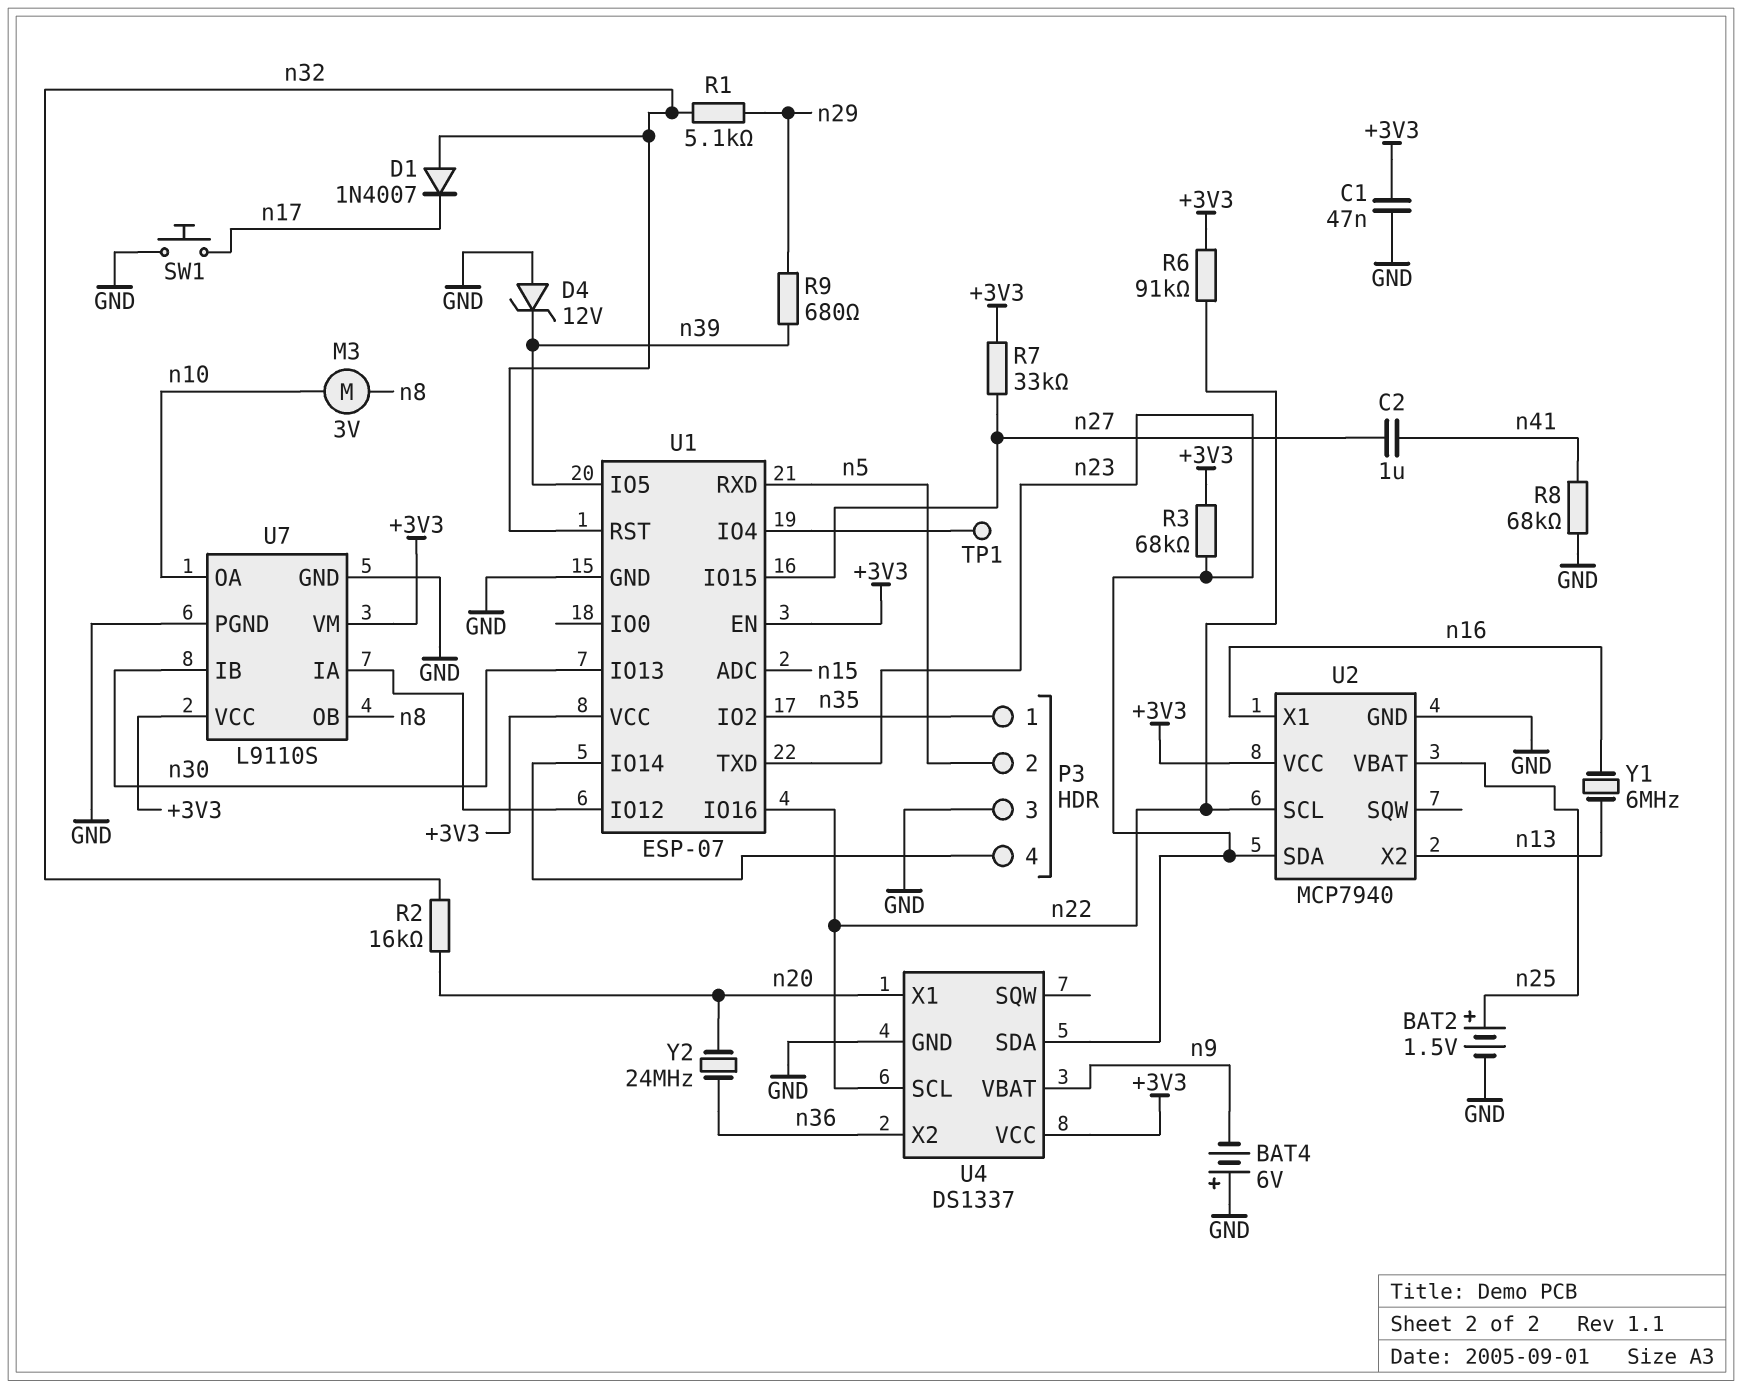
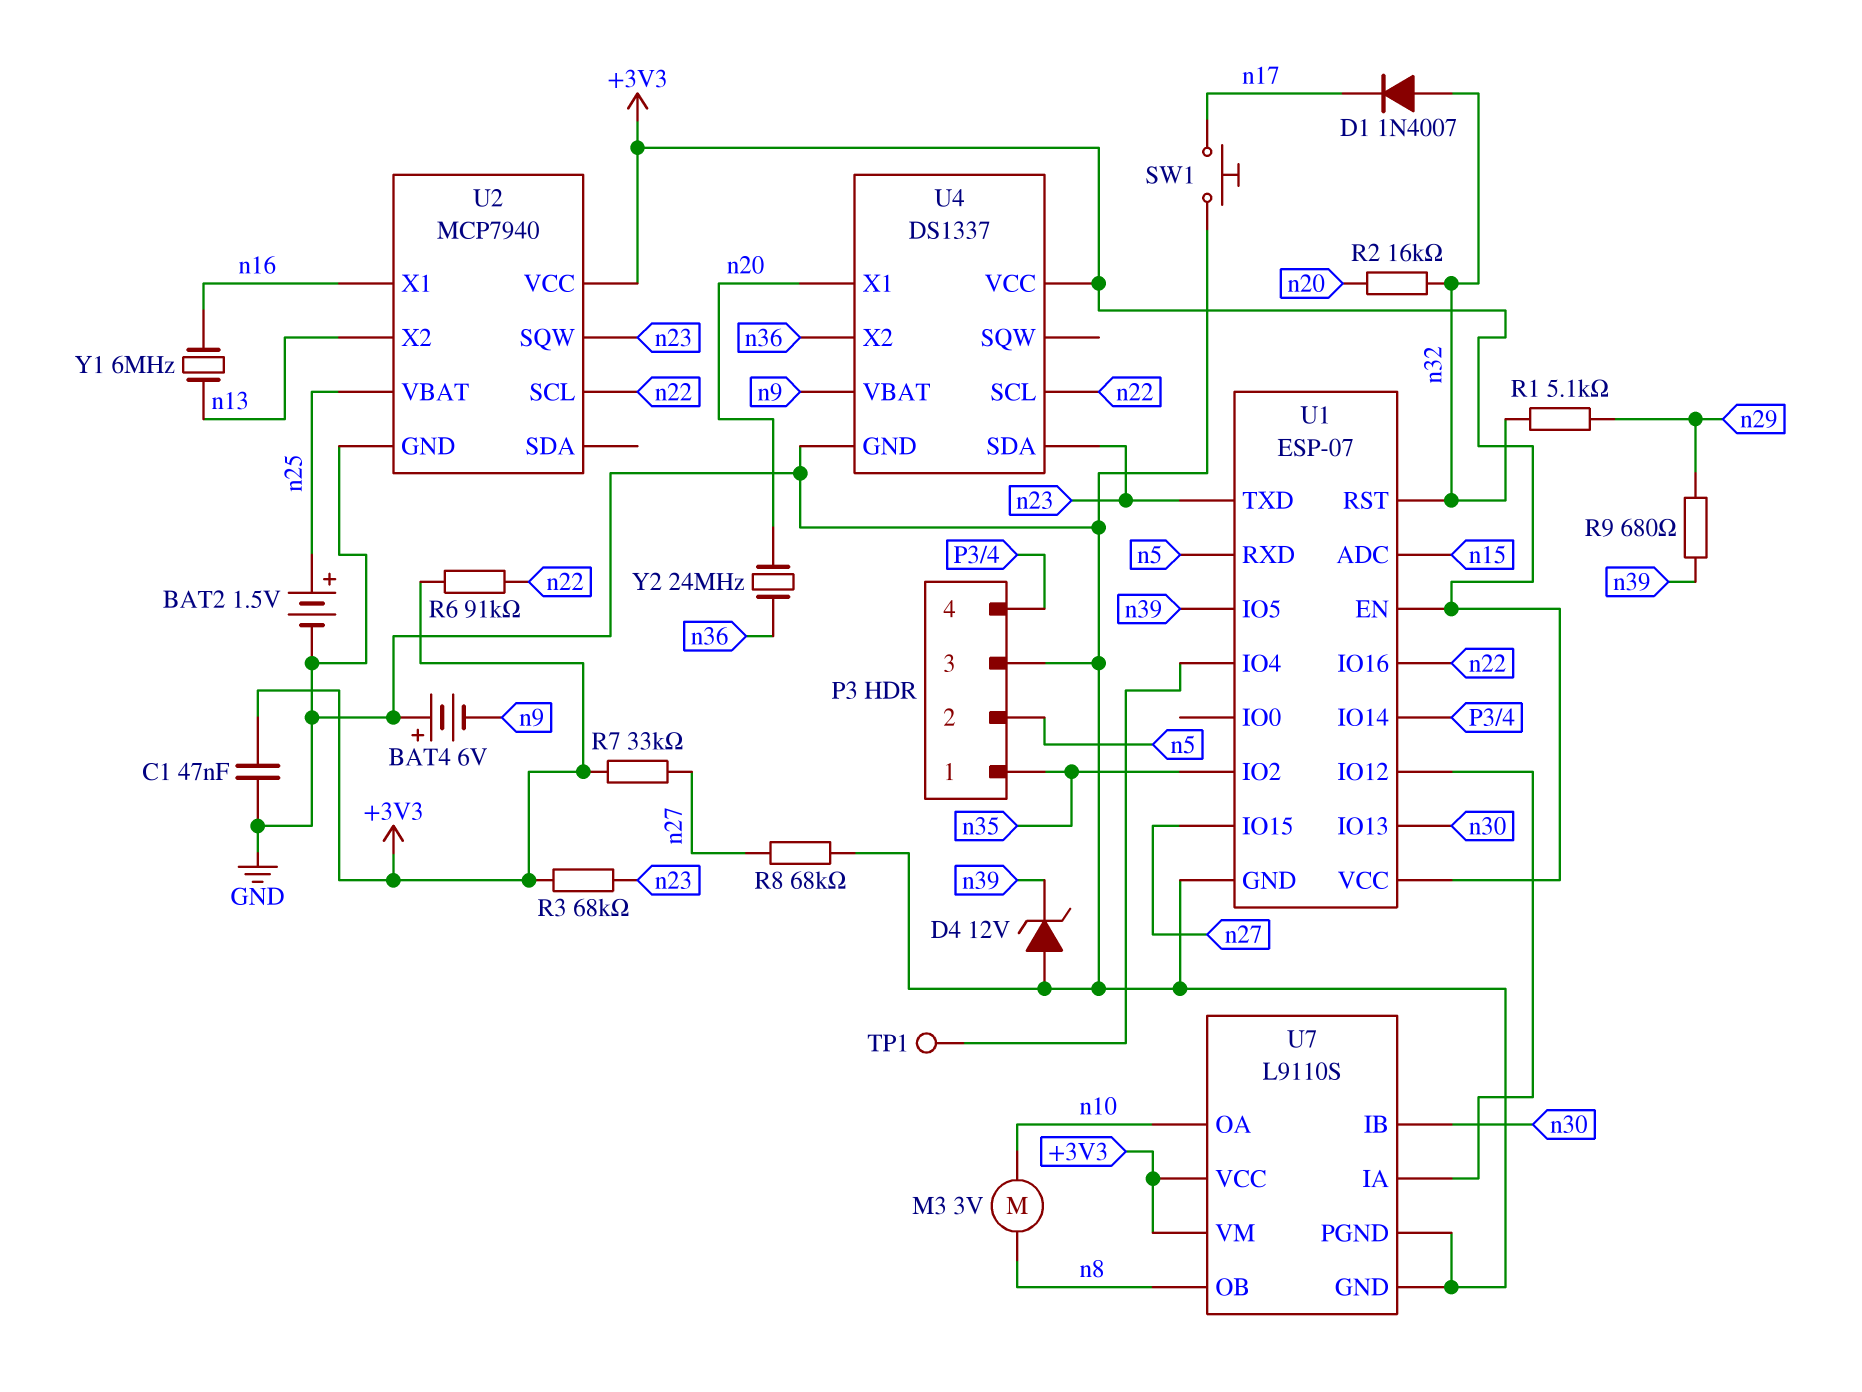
C2: 1uF (n27, n41) -> none
R8: 68k (GND, n41) -> 68k (GND, n27)
U2 pin SDA: n23 -> none
U2 pin SQW: none -> n23

